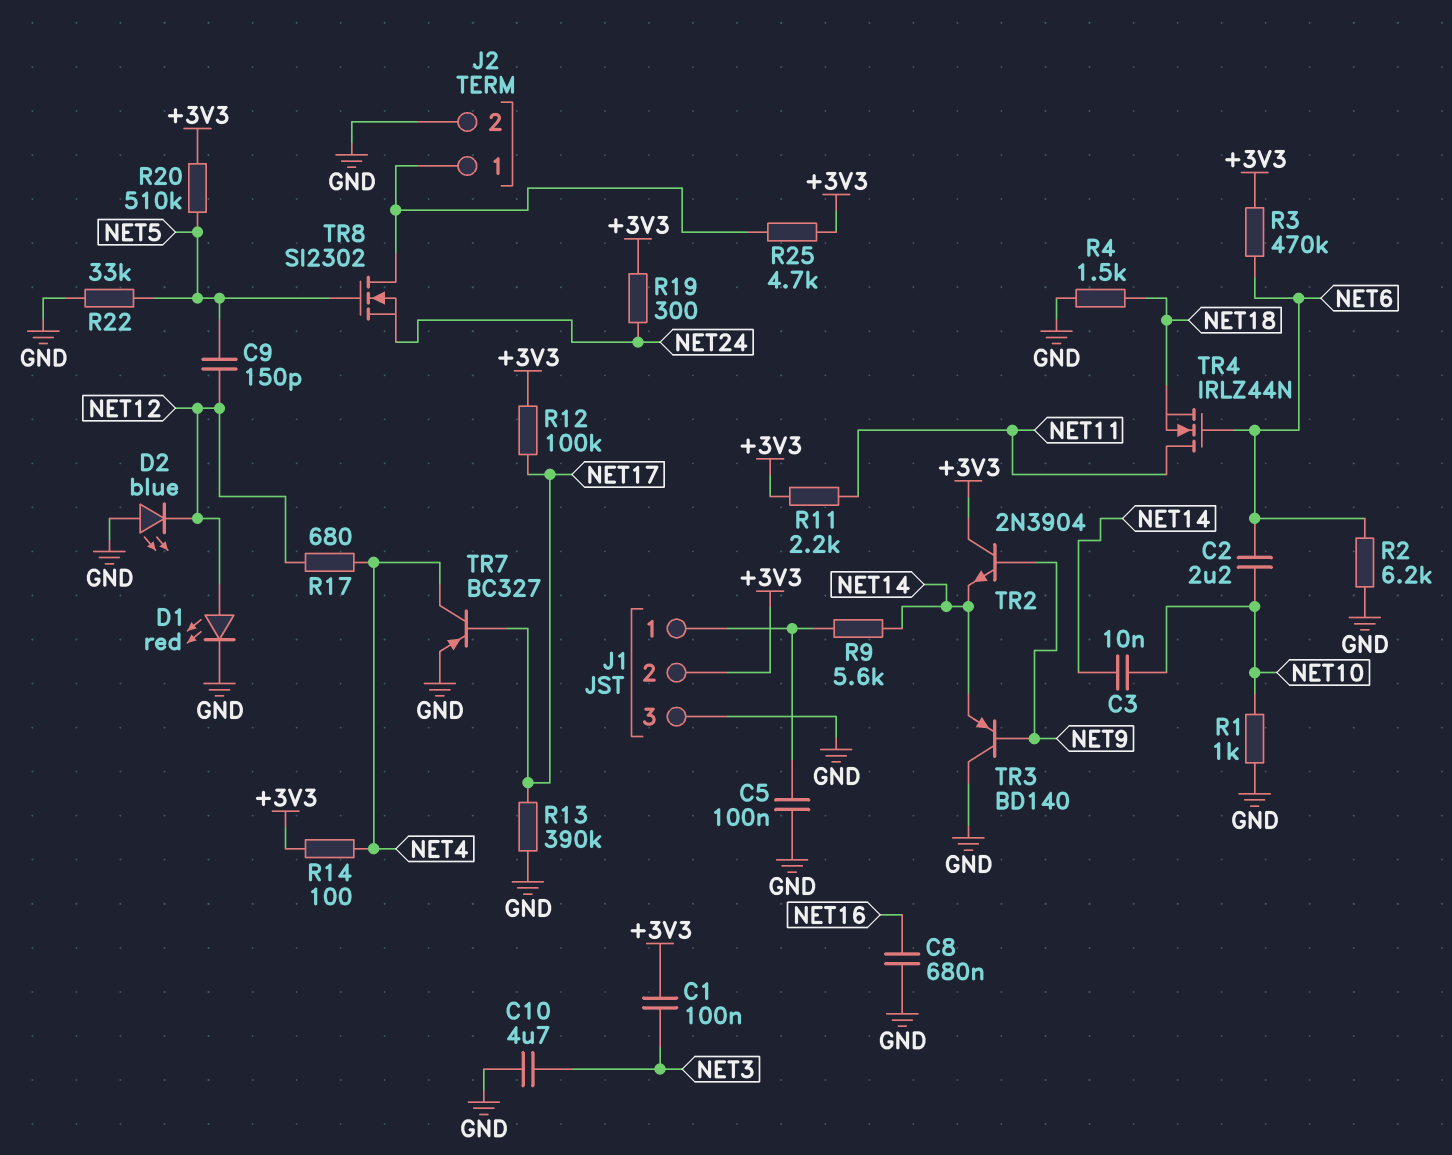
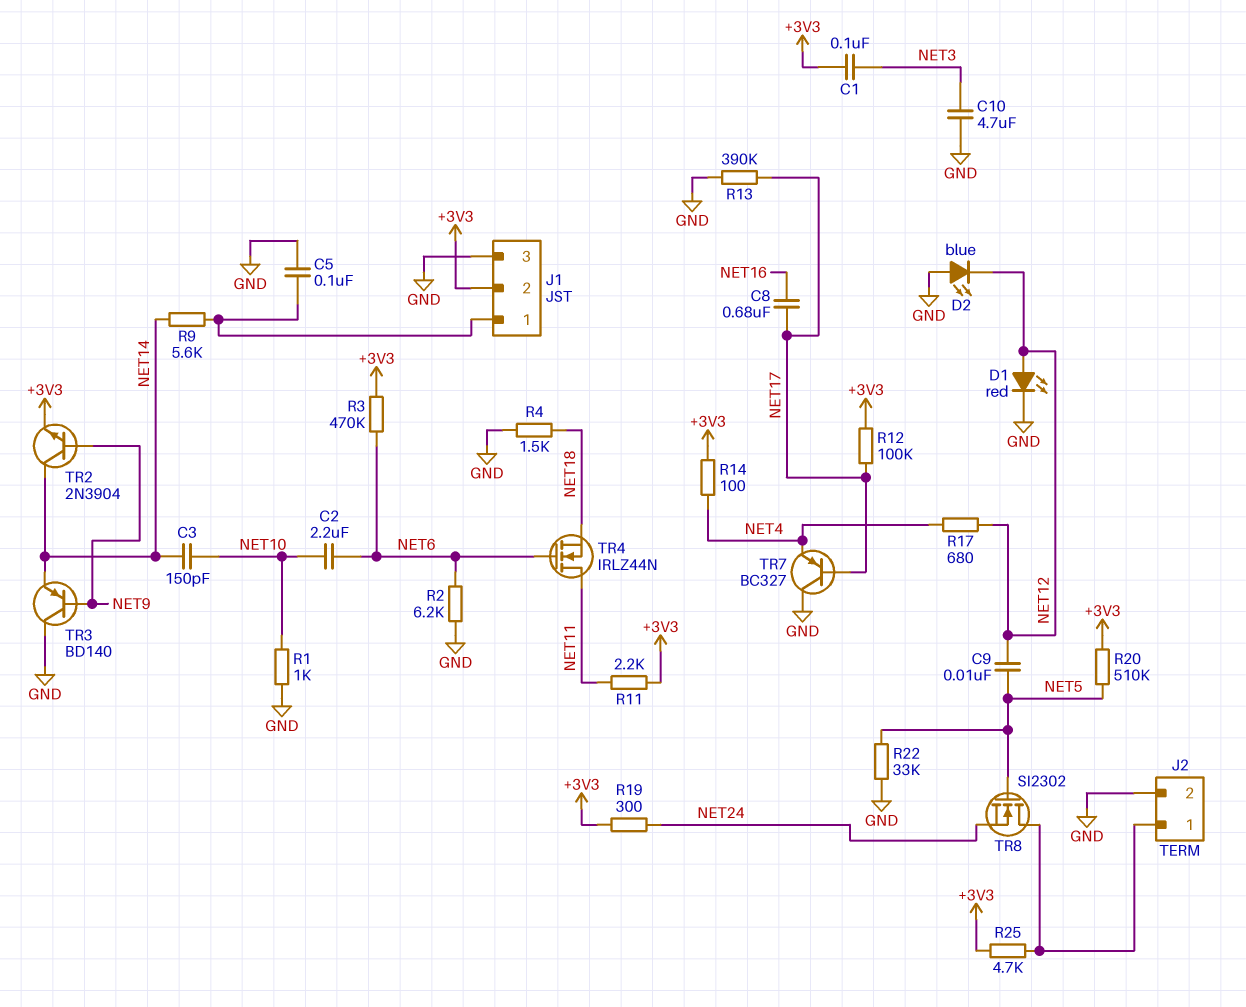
C3: 10nF (NET10, NET14) -> 150pF (NET10, NET14)
C8: 680nF (GND, NET16) -> 680nF (NET16, NET17)
C9: 150pF (NET5, NET12) -> 10nF (NET5, NET12)
TR2: NPN 2N3904 (B NET9, C +3V3, E NET14) -> NPN 2N3904 (B NET9, C NET14, E +3V3)
TR7: PNP BC327 (B NET17, C NET4, E GND) -> PNP BC327 (B NET17, C GND, E NET4)

